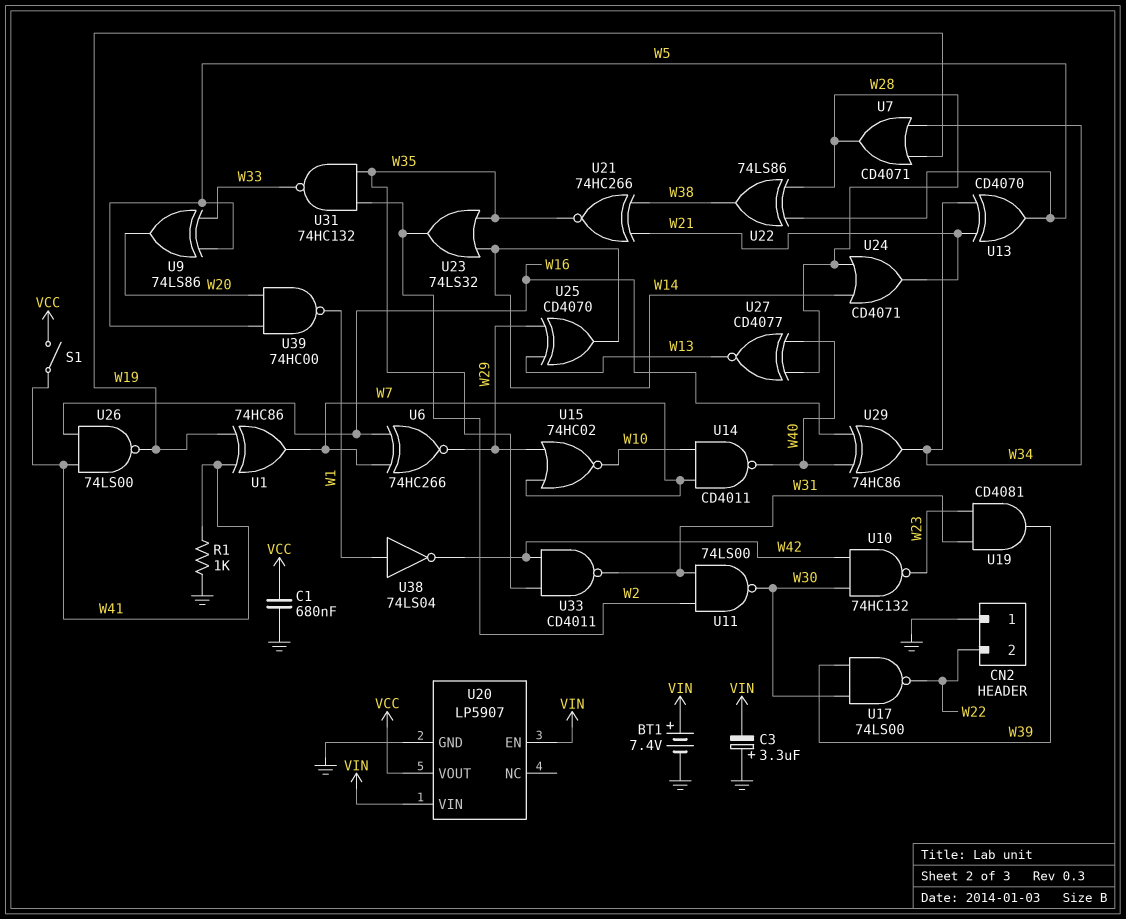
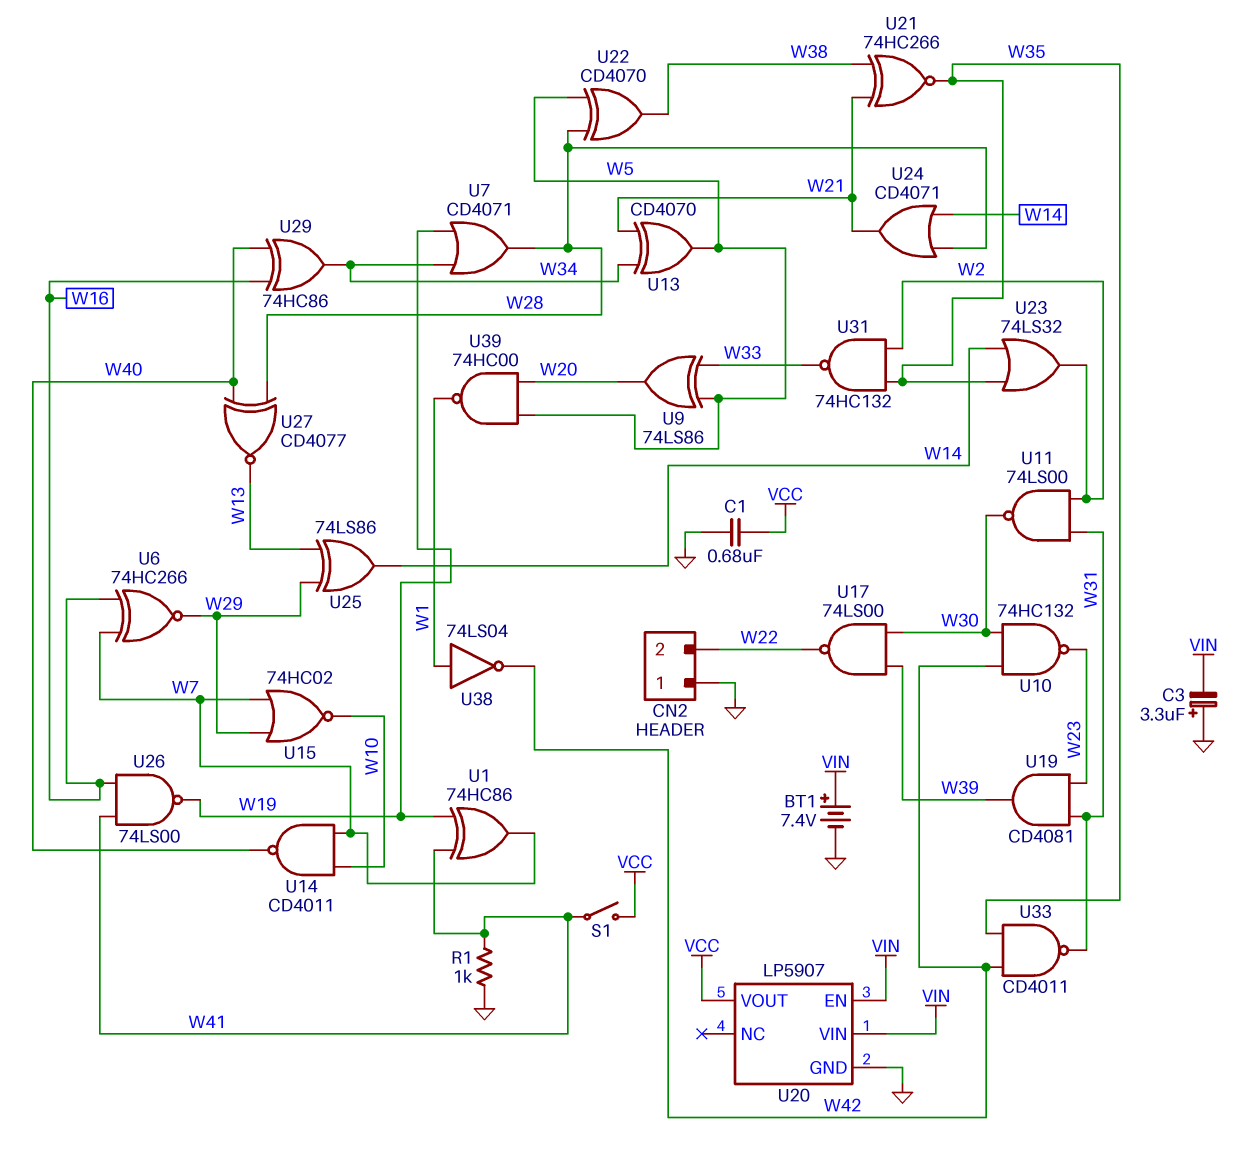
U22: XOR 74LS86 (in W5, in W28, out W38) -> XOR CD4070 (in W5, in W28, out W38)
U25: XOR CD4070 (in W13, in W29, out W14) -> XOR 74LS86 (in W13, in W29, out W14)

